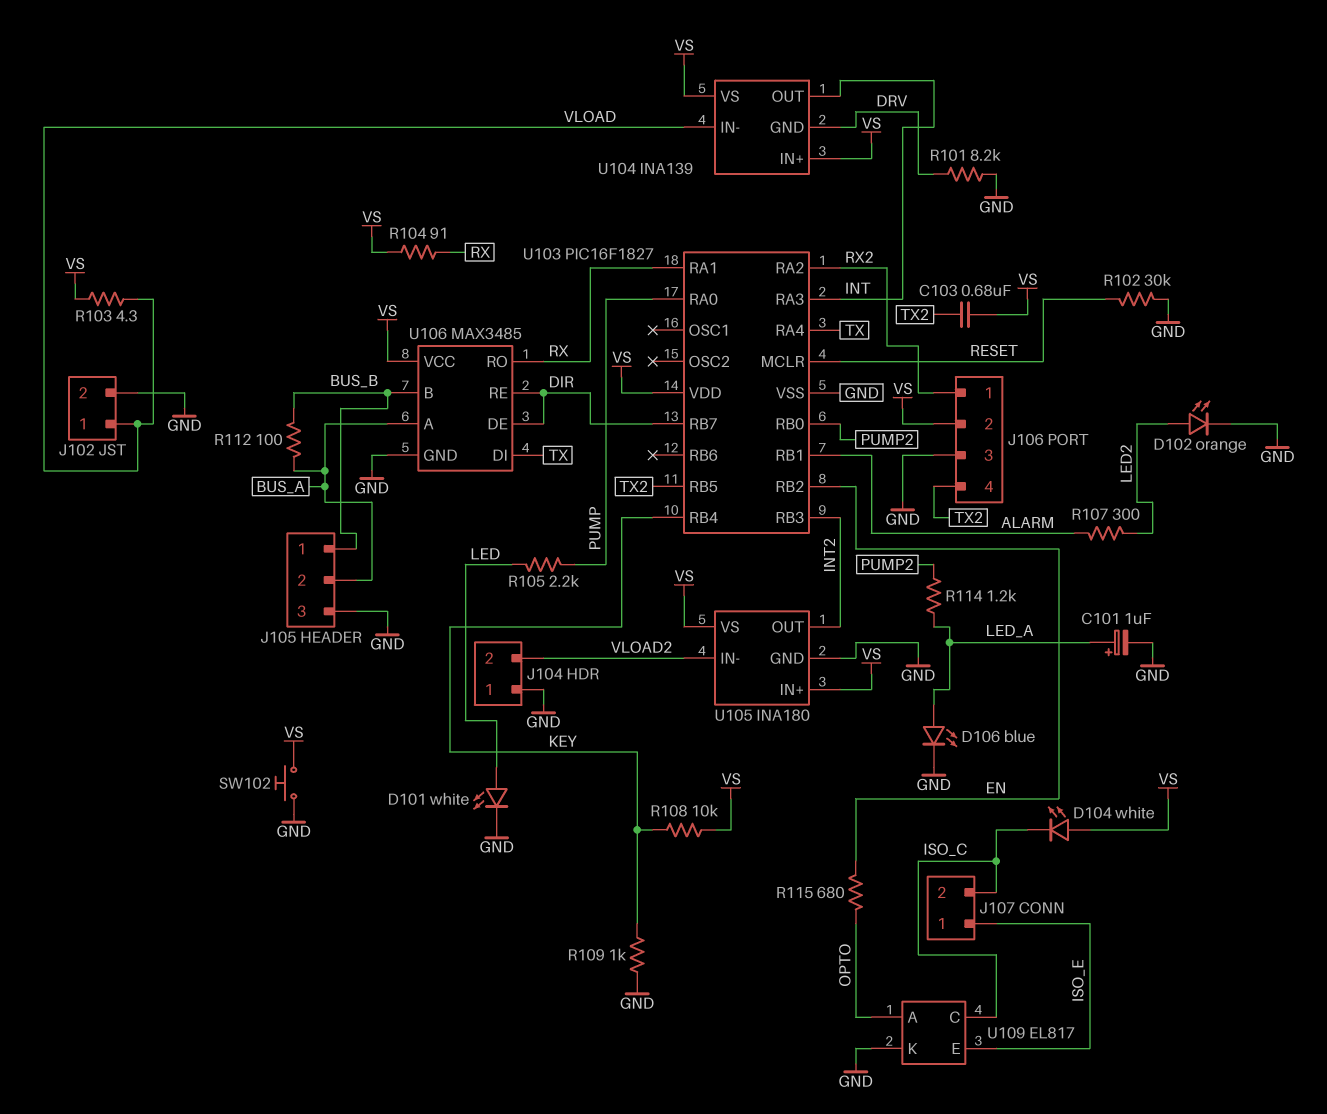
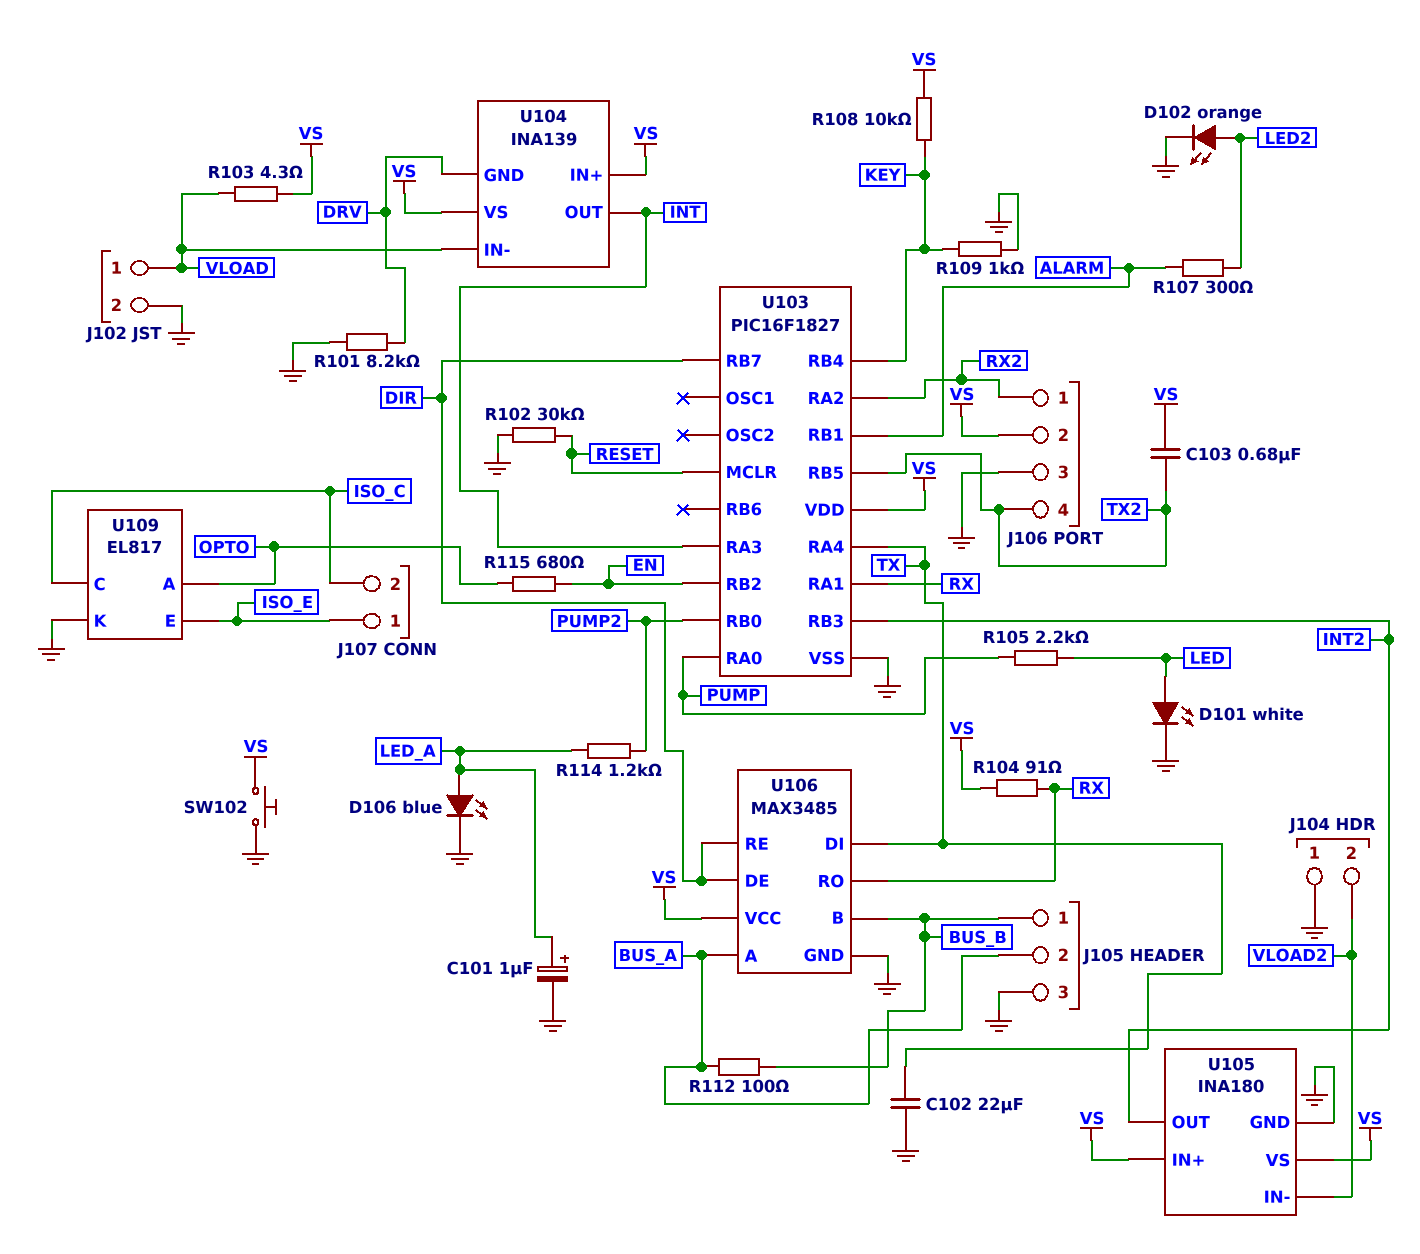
C102: none -> 22uF (GND, TX)
D104: LED white (A VS, K ISO_C) -> none

